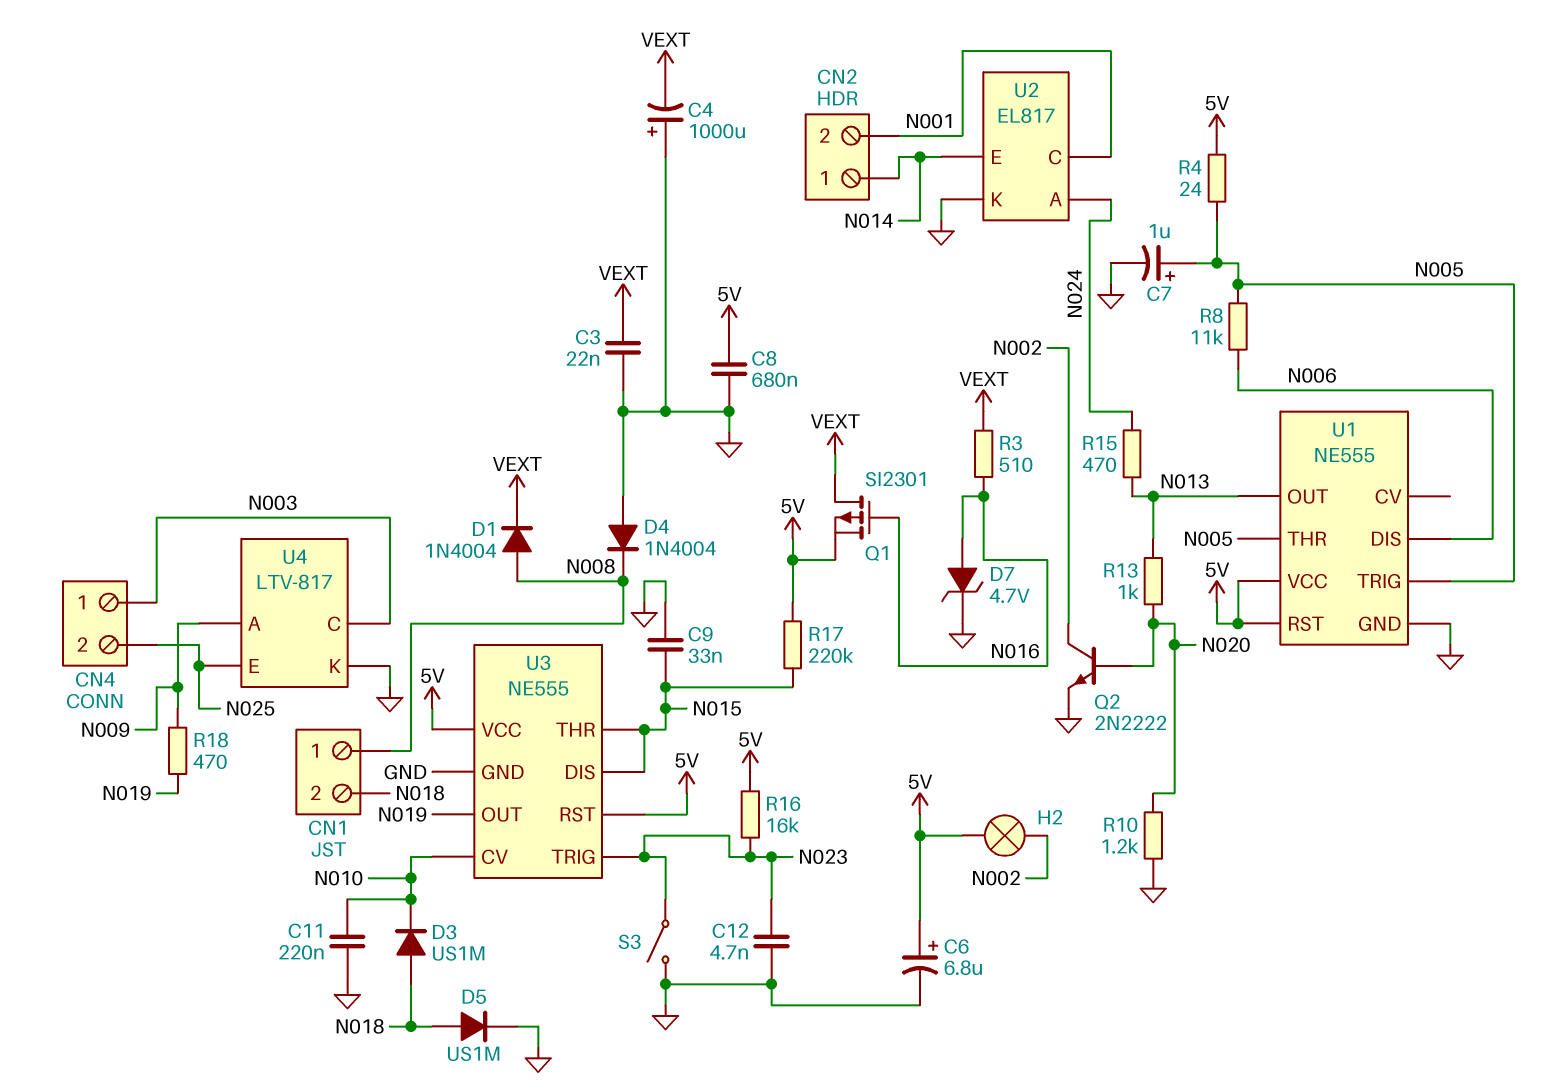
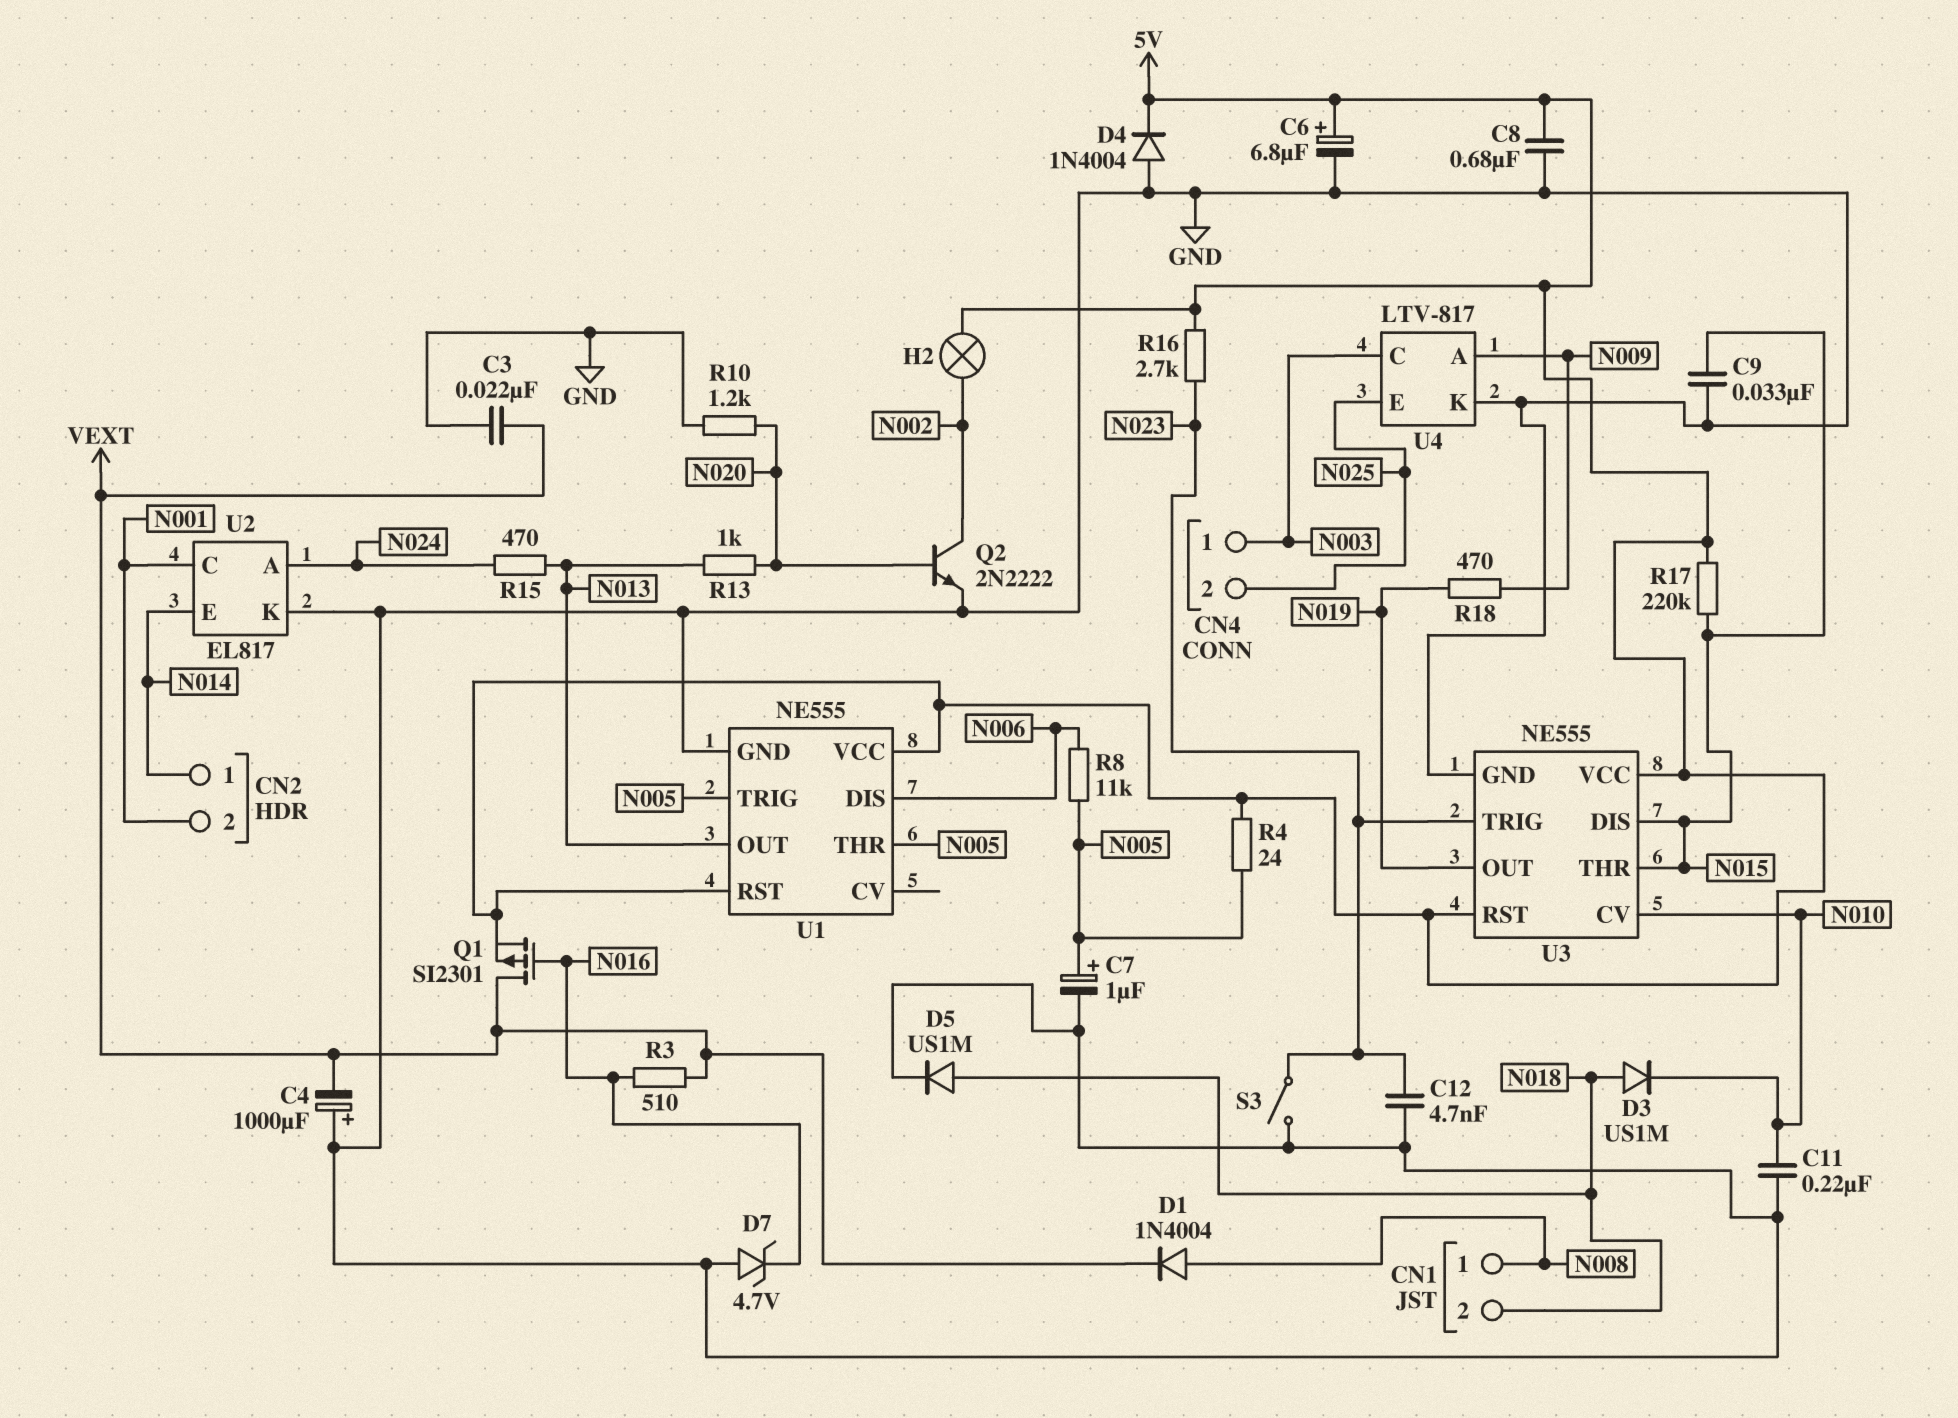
D4: diode 1N4004 (A GND, K N008) -> diode 1N4004 (A GND, K 5V)
D7: zener 4.7V (A N016, K GND) -> zener 4.7V (A GND, K N016)
R16: 16k (5V, N023) -> 2.7k (5V, N023)

